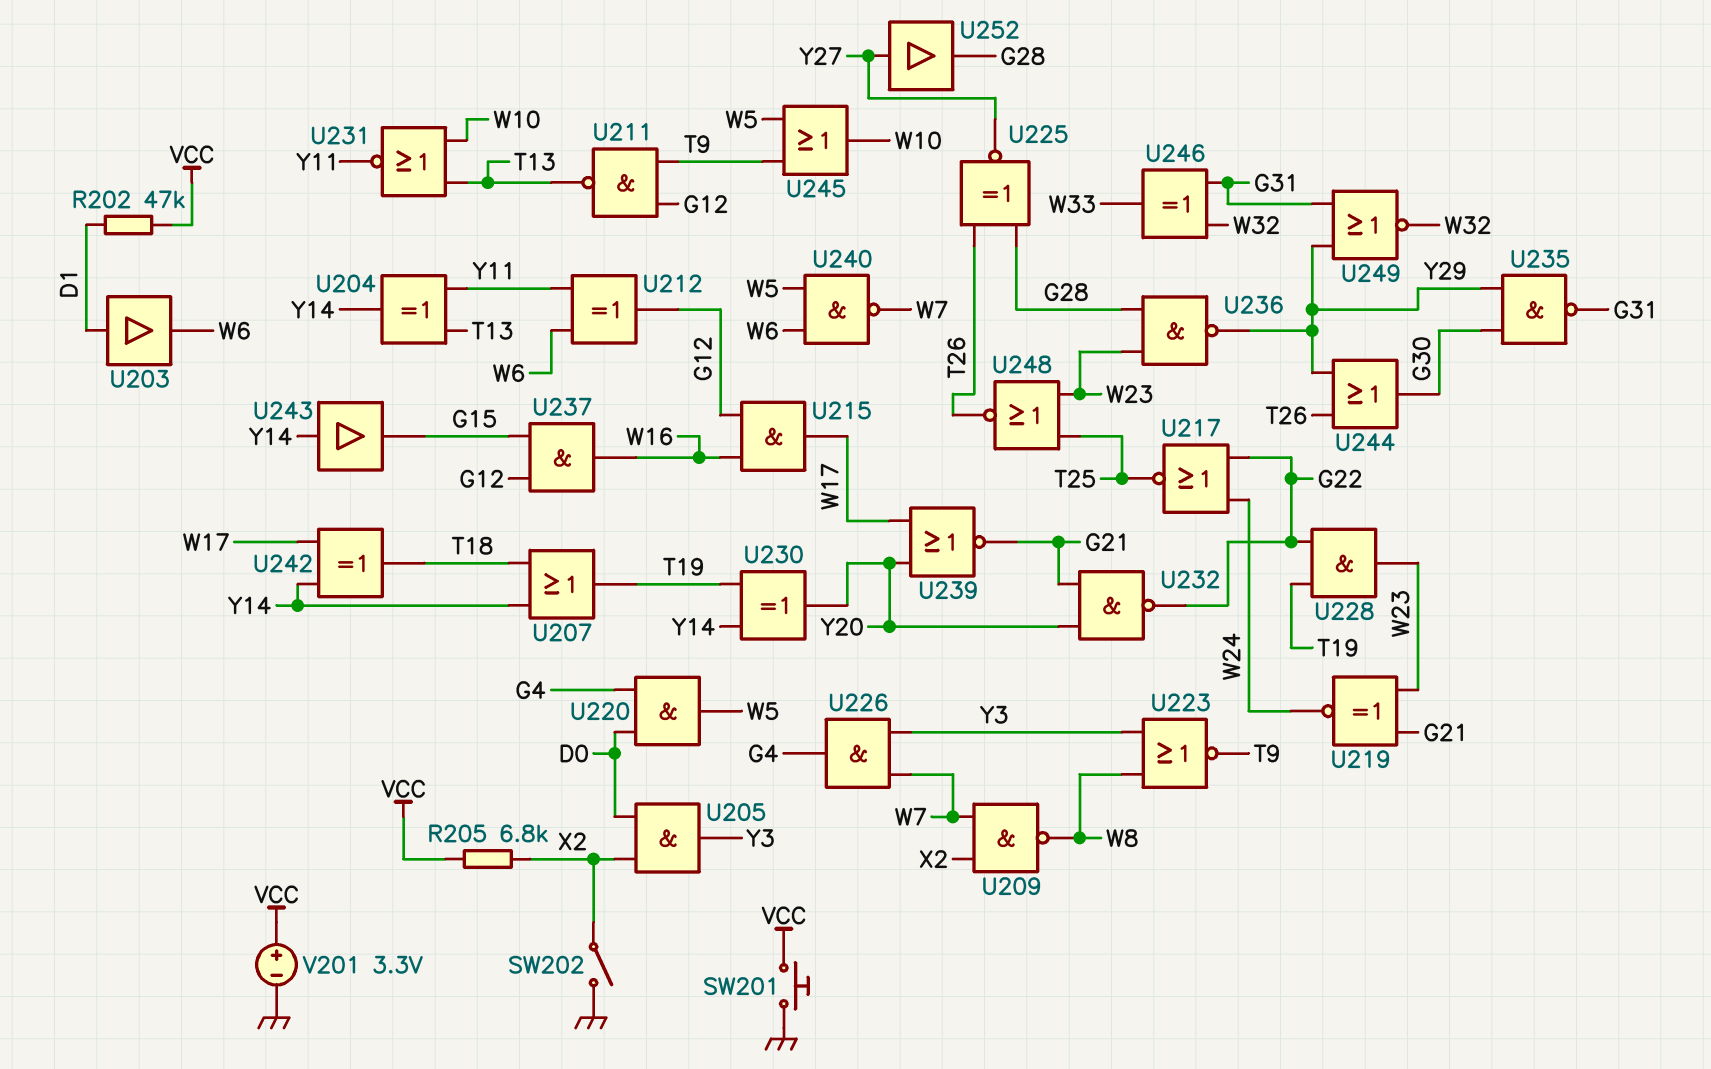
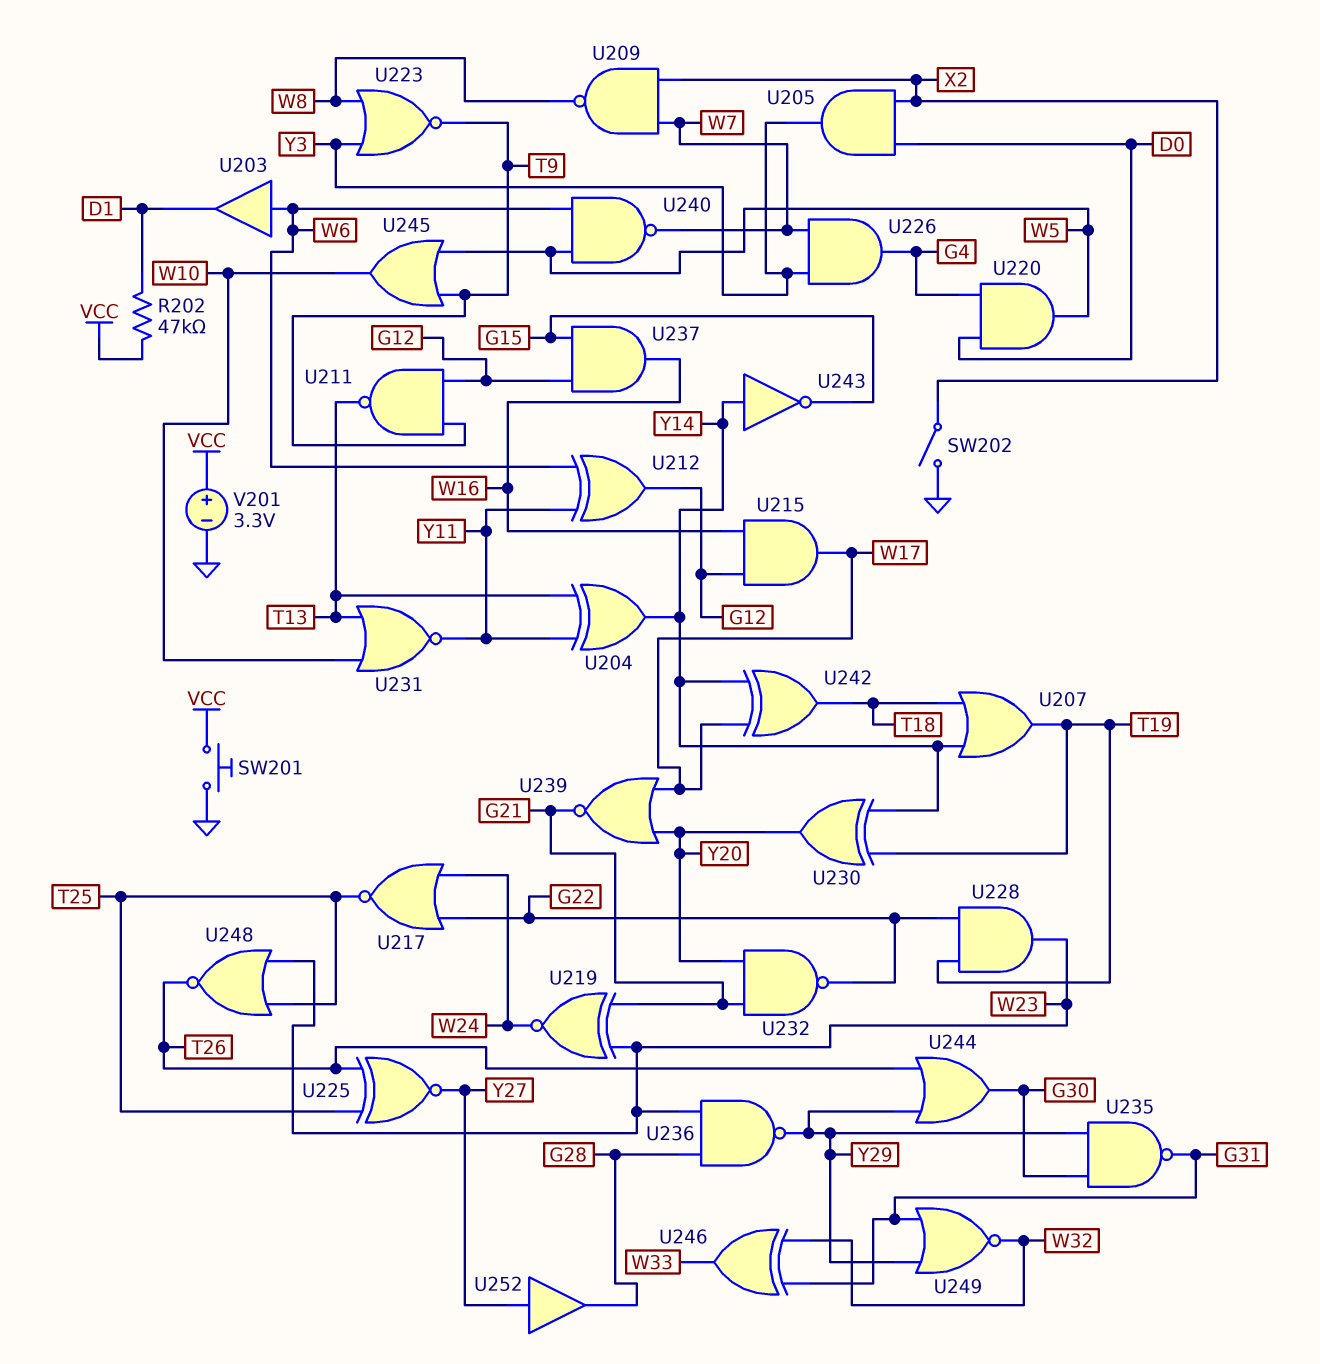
R205: 6.8k (VCC, X2) -> none
U203: buffer (in D1, out W6) -> buffer (in W6, out D1)
U225: XNOR (in G28, in T26, out Y27) -> XNOR (in T25, in T26, out Y27)
U243: buffer (in Y14, out G15) -> NOT (in Y14, out G15)

